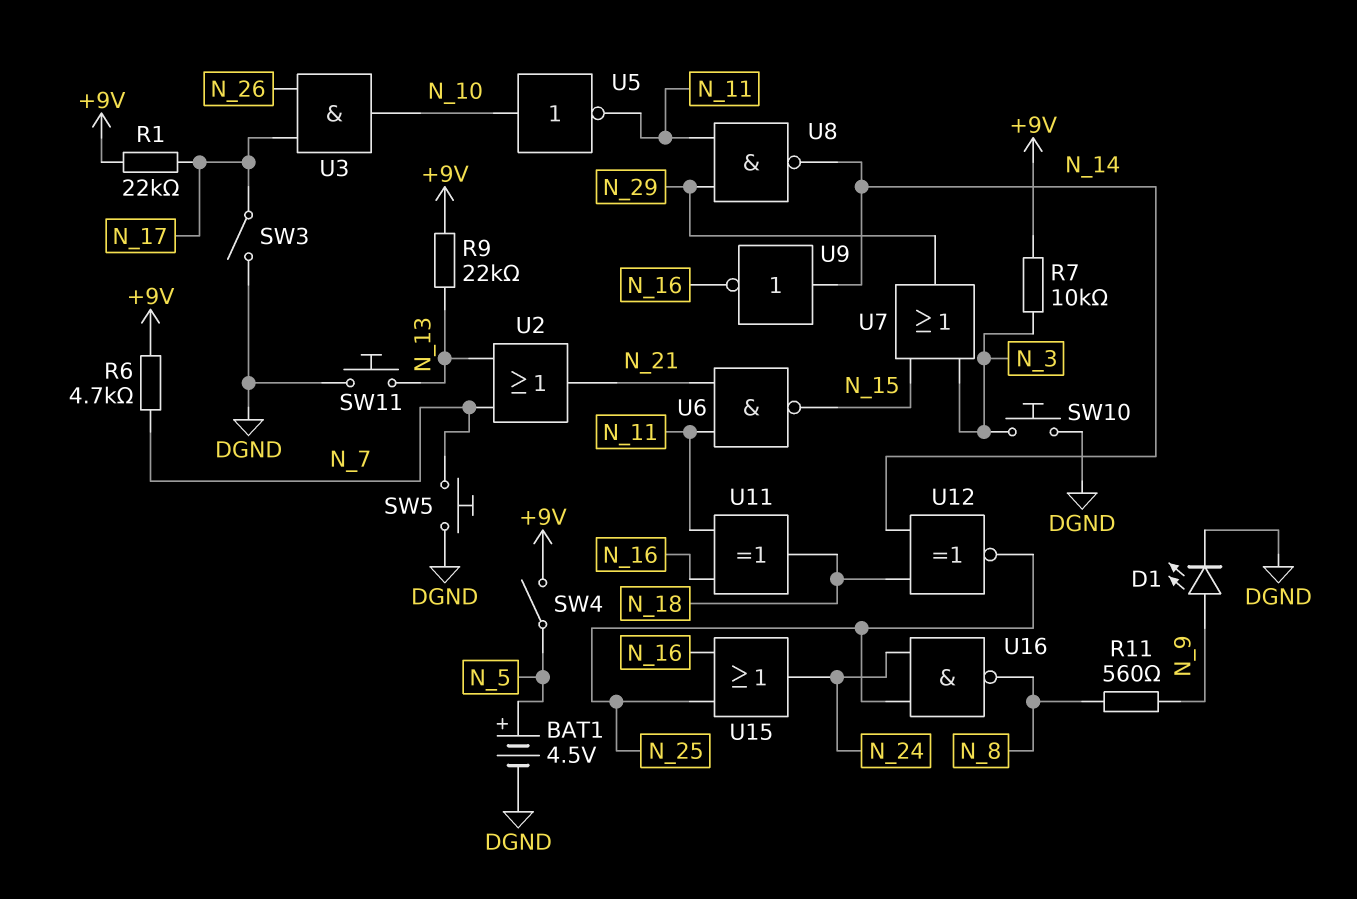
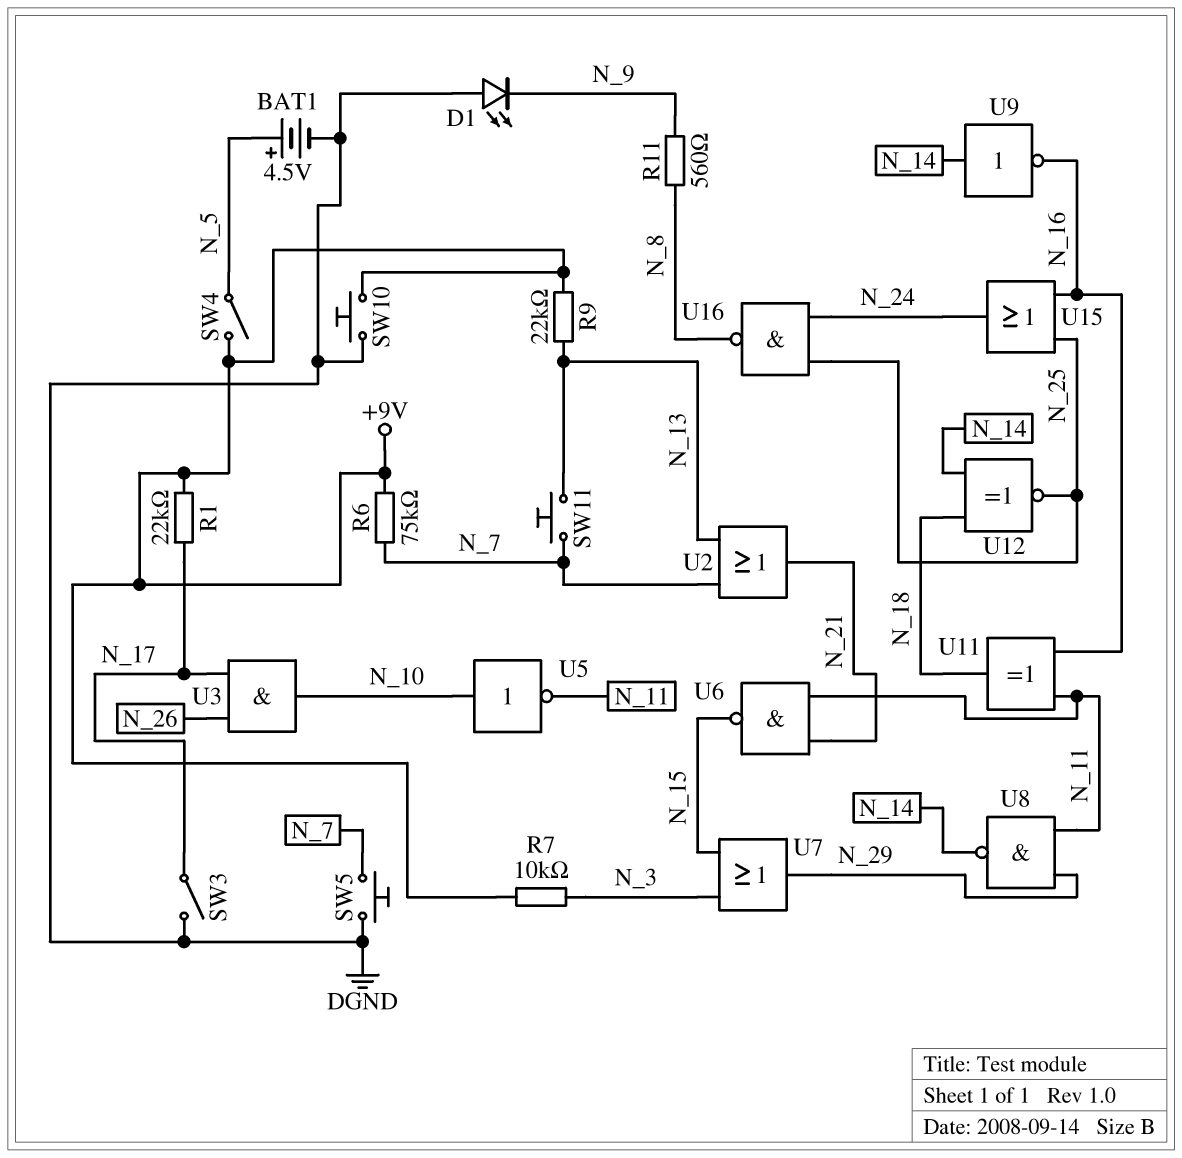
D1: LED (A N_9, K DGND) -> LED (A DGND, K N_9)
R6: 4.7k (+9V, N_7) -> 75k (+9V, N_7)
SW10: button (DGND, N_3) -> button (+9V, DGND)
SW11: button (DGND, N_13) -> button (N_7, N_13)

